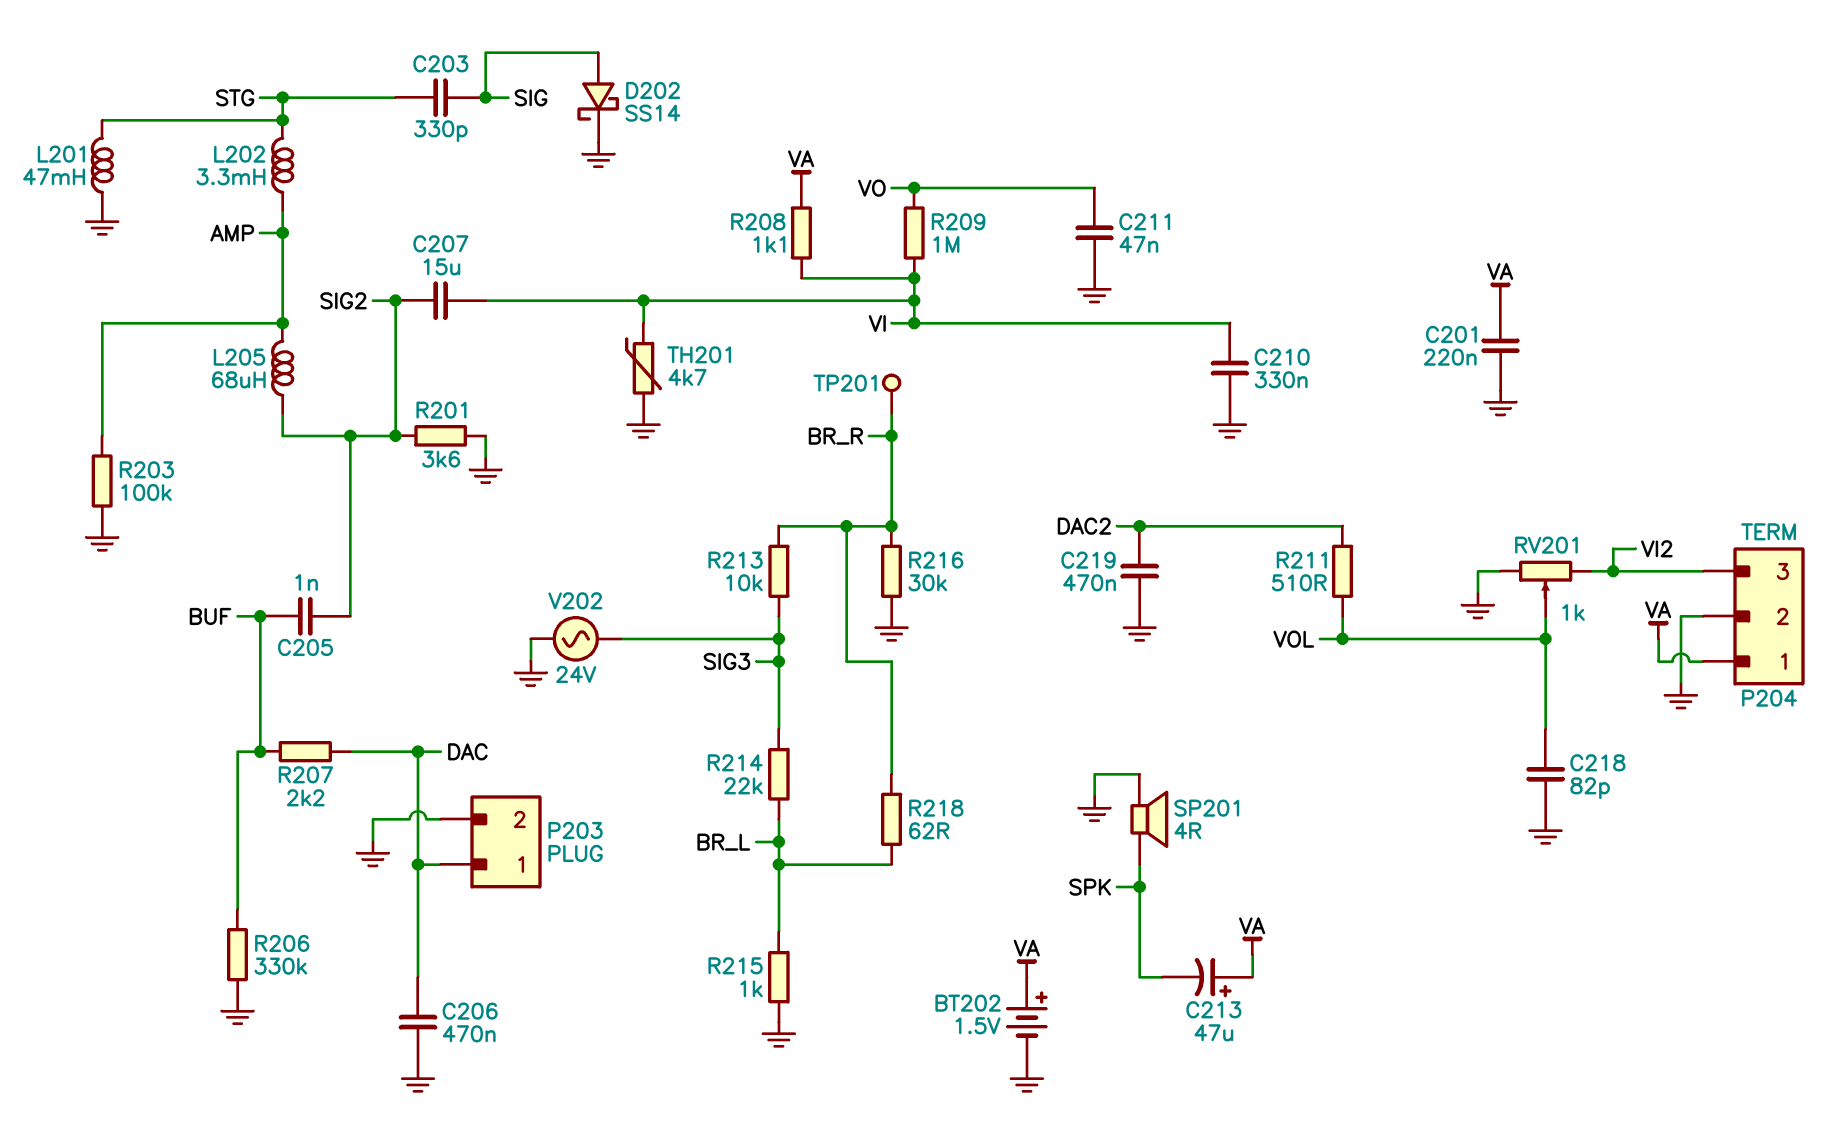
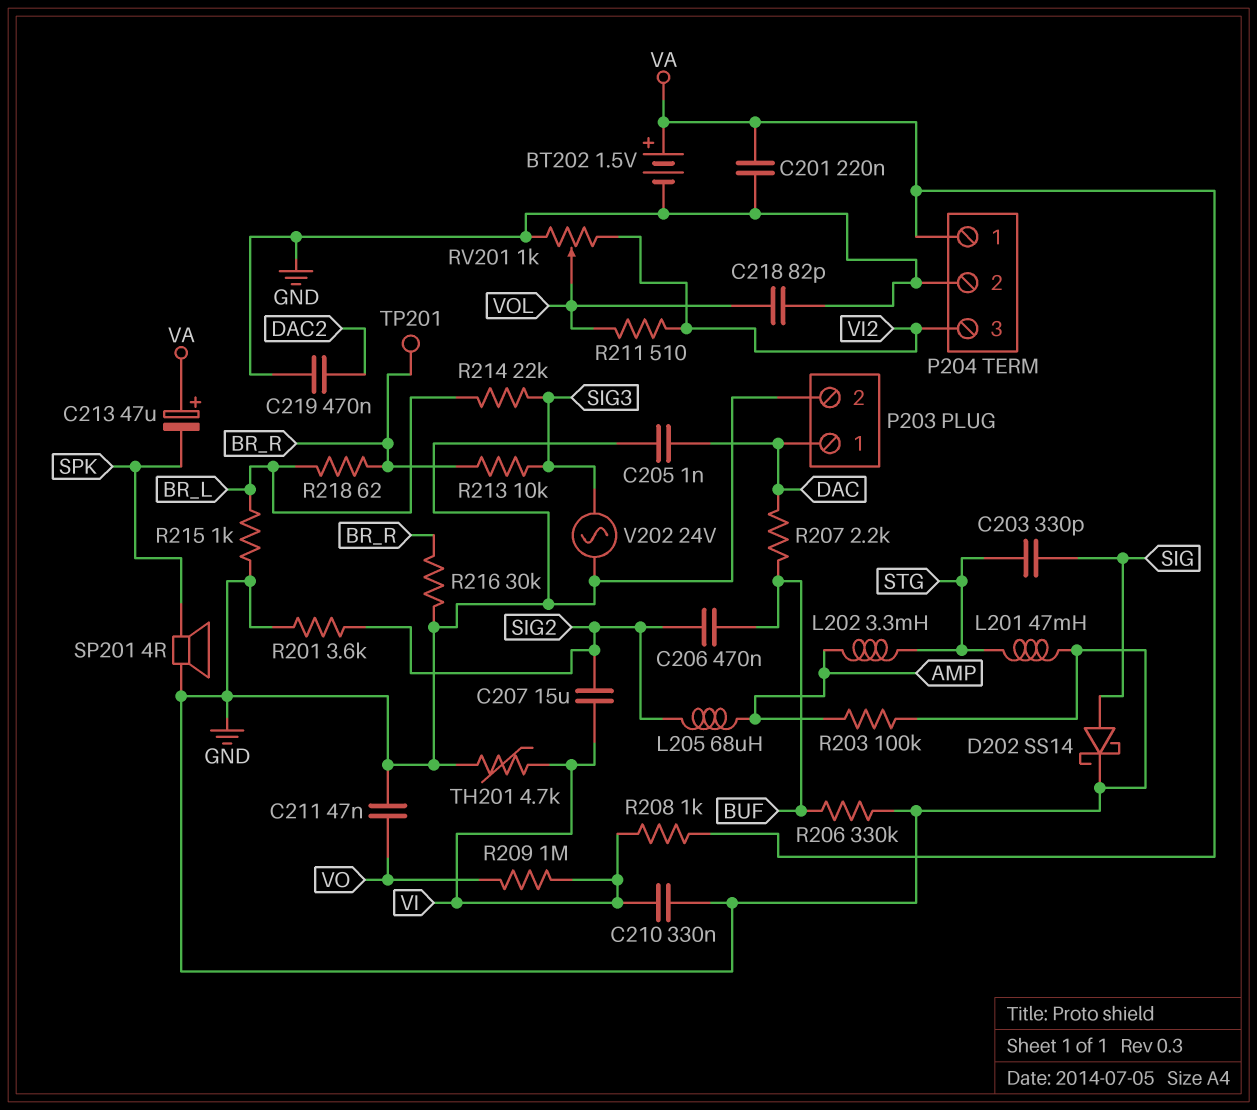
C205: 1nF (BUF, SIG2) -> 1nF (DAC, GND)
C206: 470nF (DAC, GND) -> 470nF (BUF, SIG2)
R208: 1.1k (VA, VI) -> 1k (VA, VI)
R211: 510 (DAC2, VOL) -> 510 (VI2, VOL)

